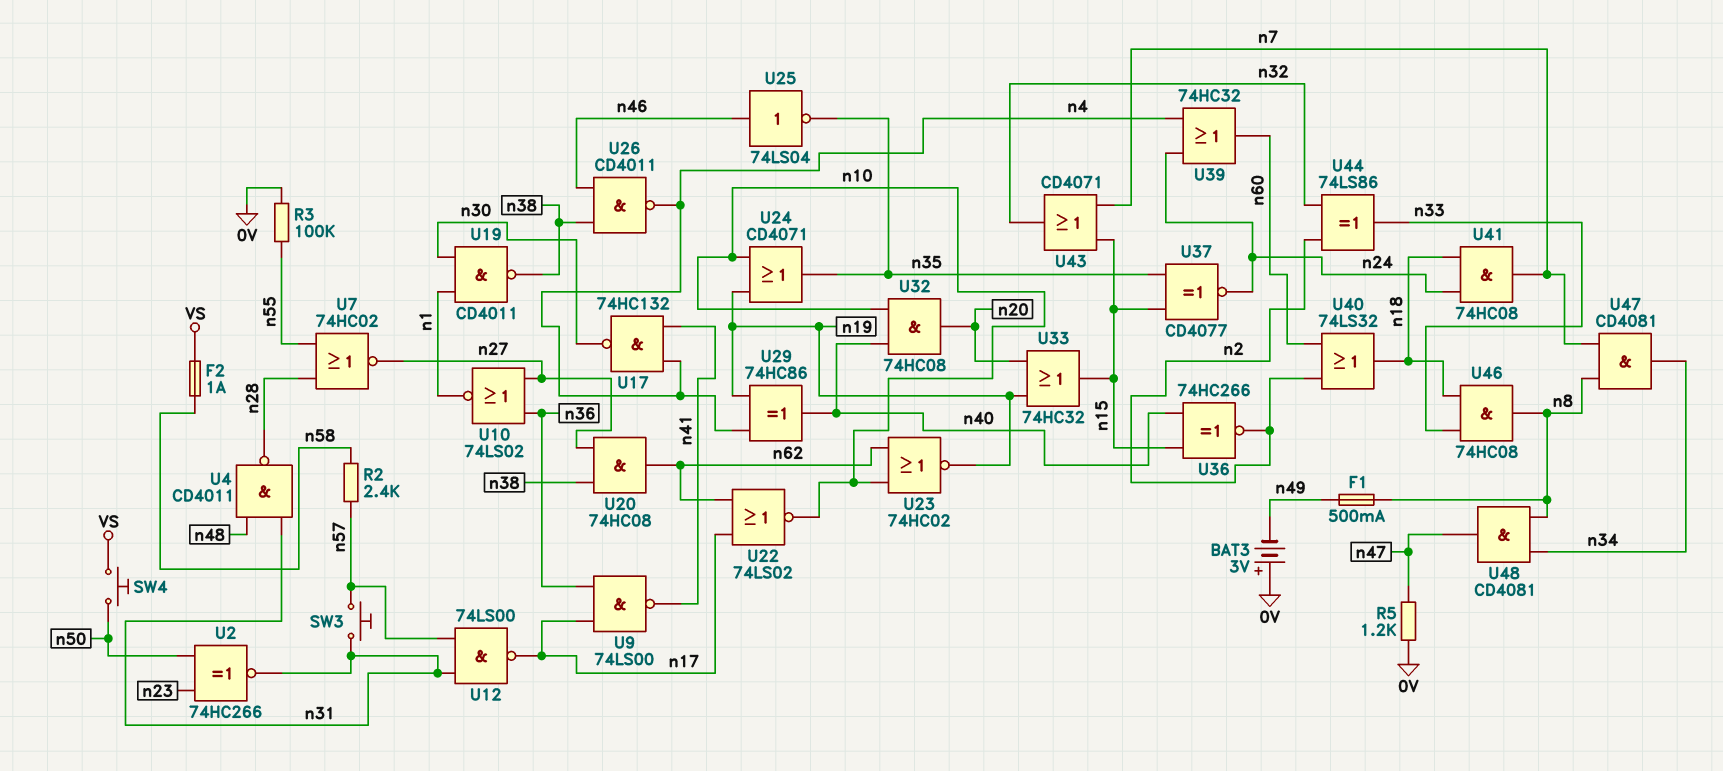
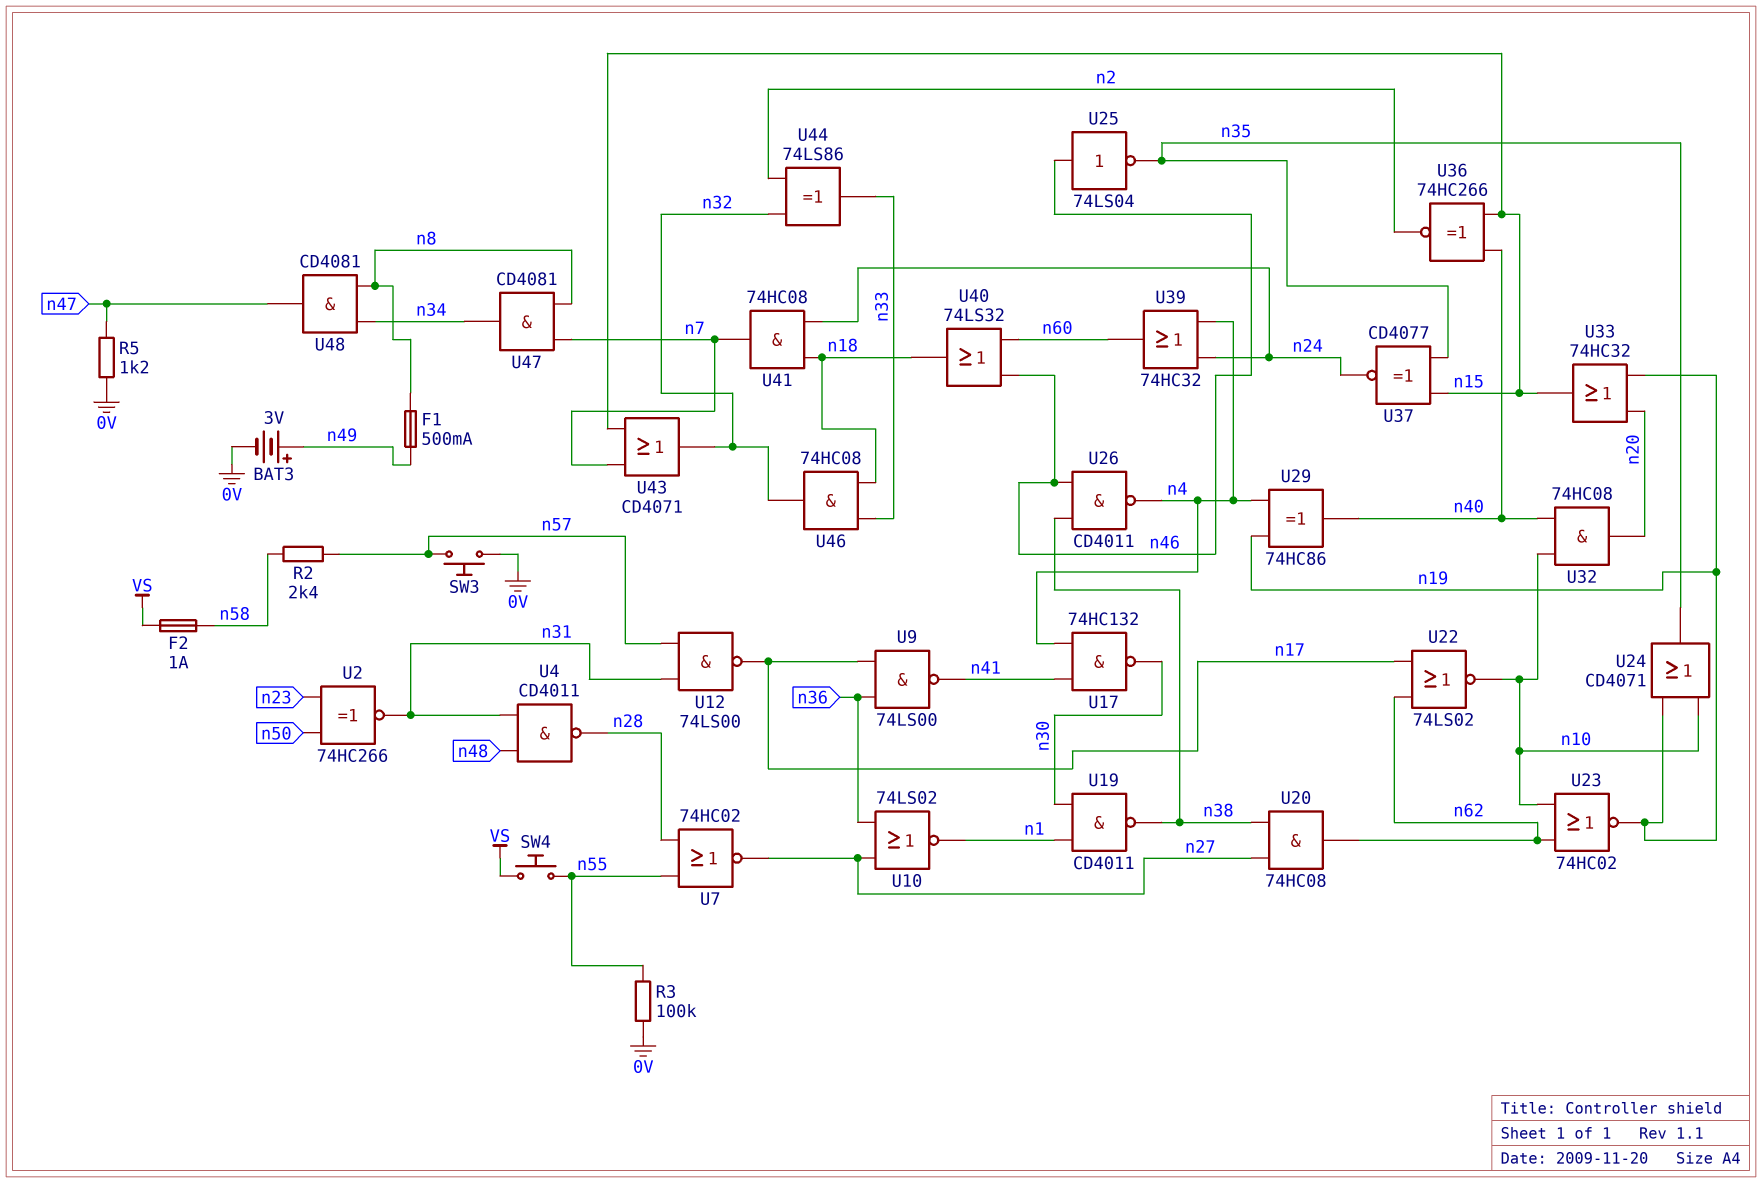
BAT3: 3V (plus 0V, minus n49) -> 3V (plus n49, minus 0V)
SW3: button (n31, n57) -> button (0V, n57)
SW4: button (VS, n50) -> button (VS, n55)
U40: OR 74LS32 (in n2, in n60, out n18) -> OR 74LS32 (in n46, in n60, out n18)
U46: AND 74HC08 (in n18, in n33, out n8) -> AND 74HC08 (in n18, in n33, out n32)

